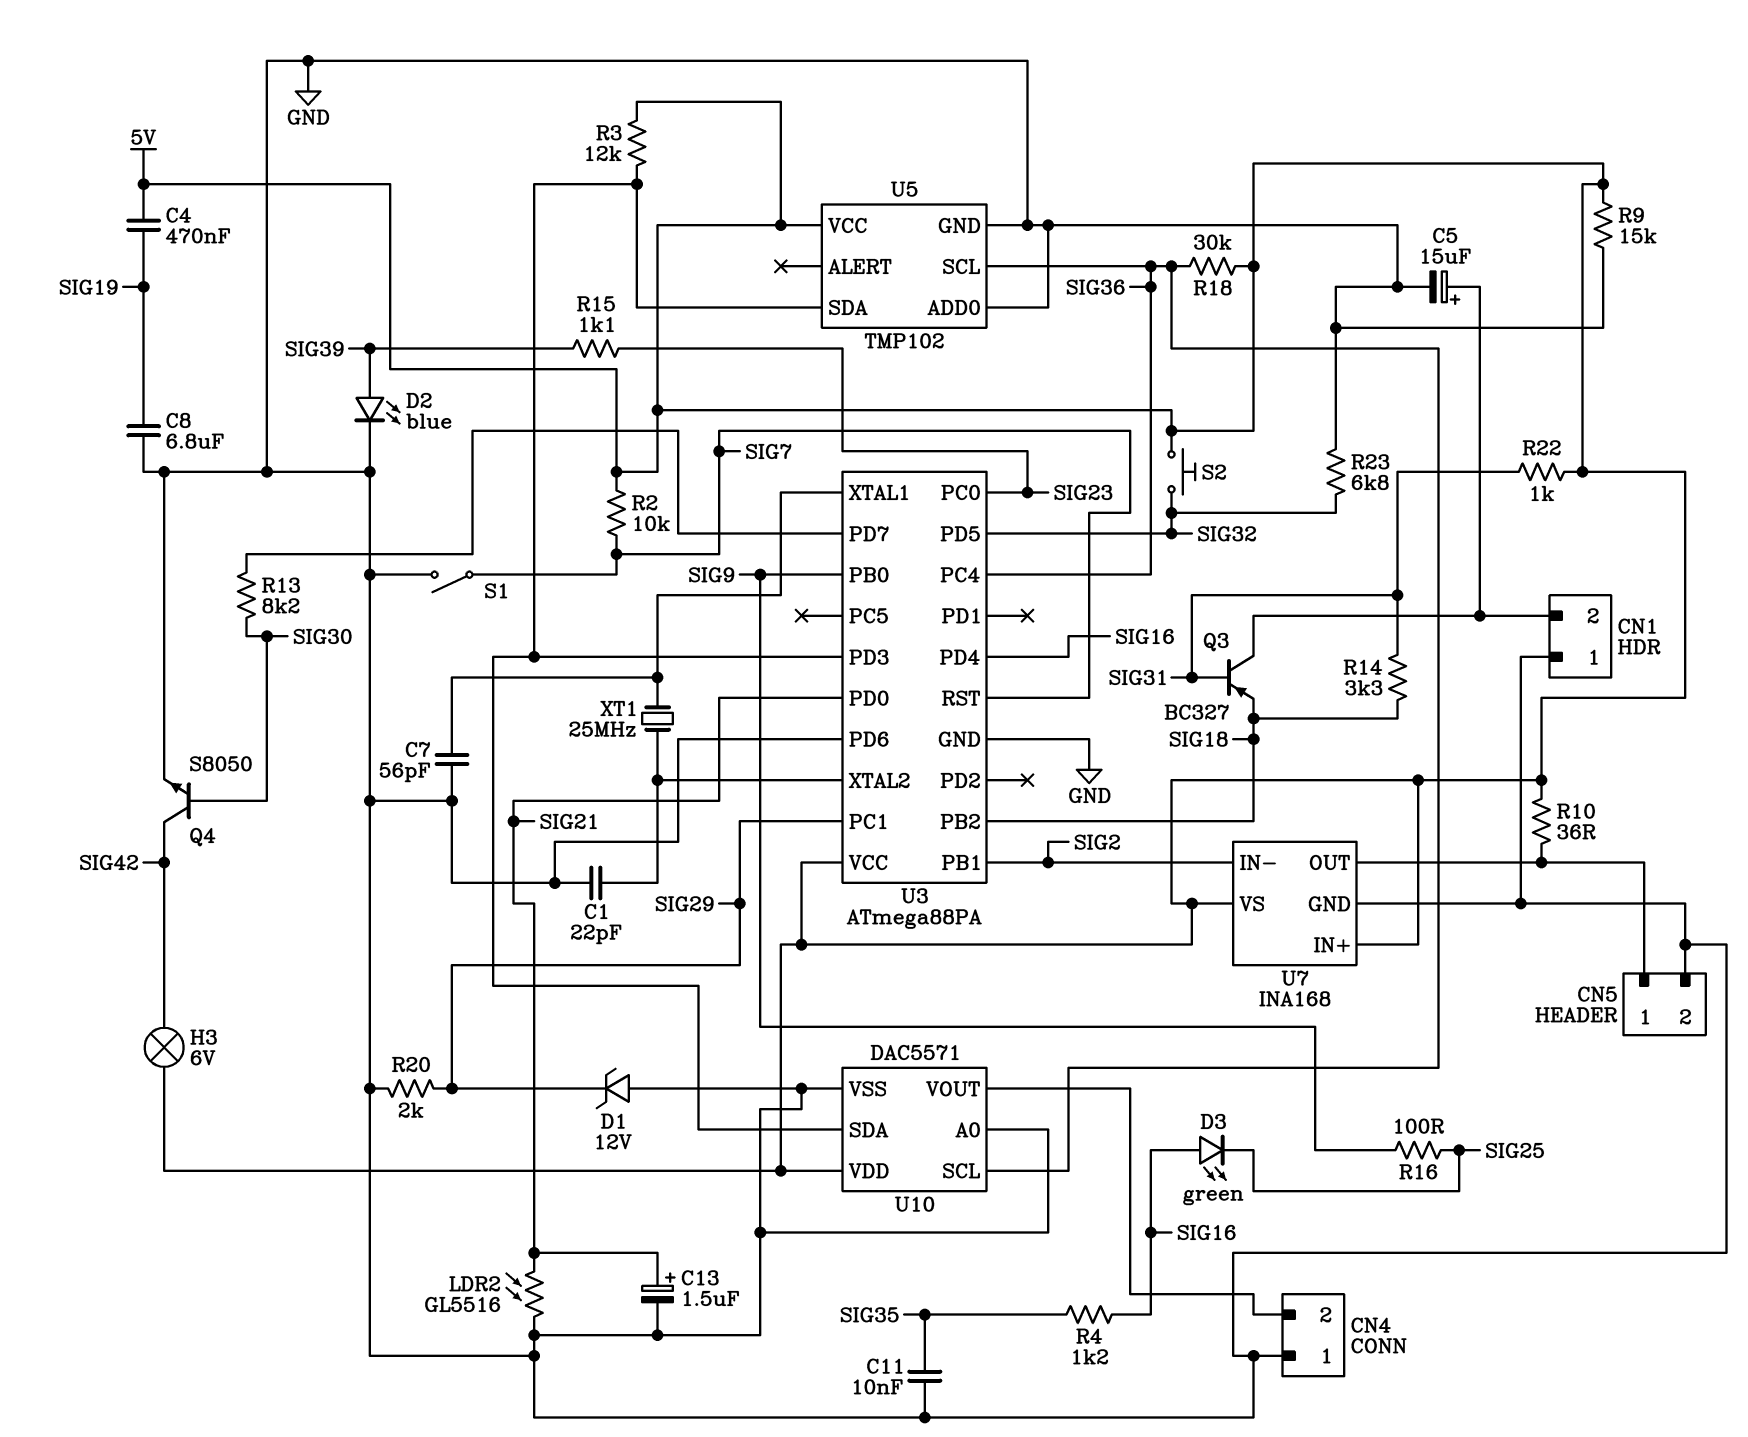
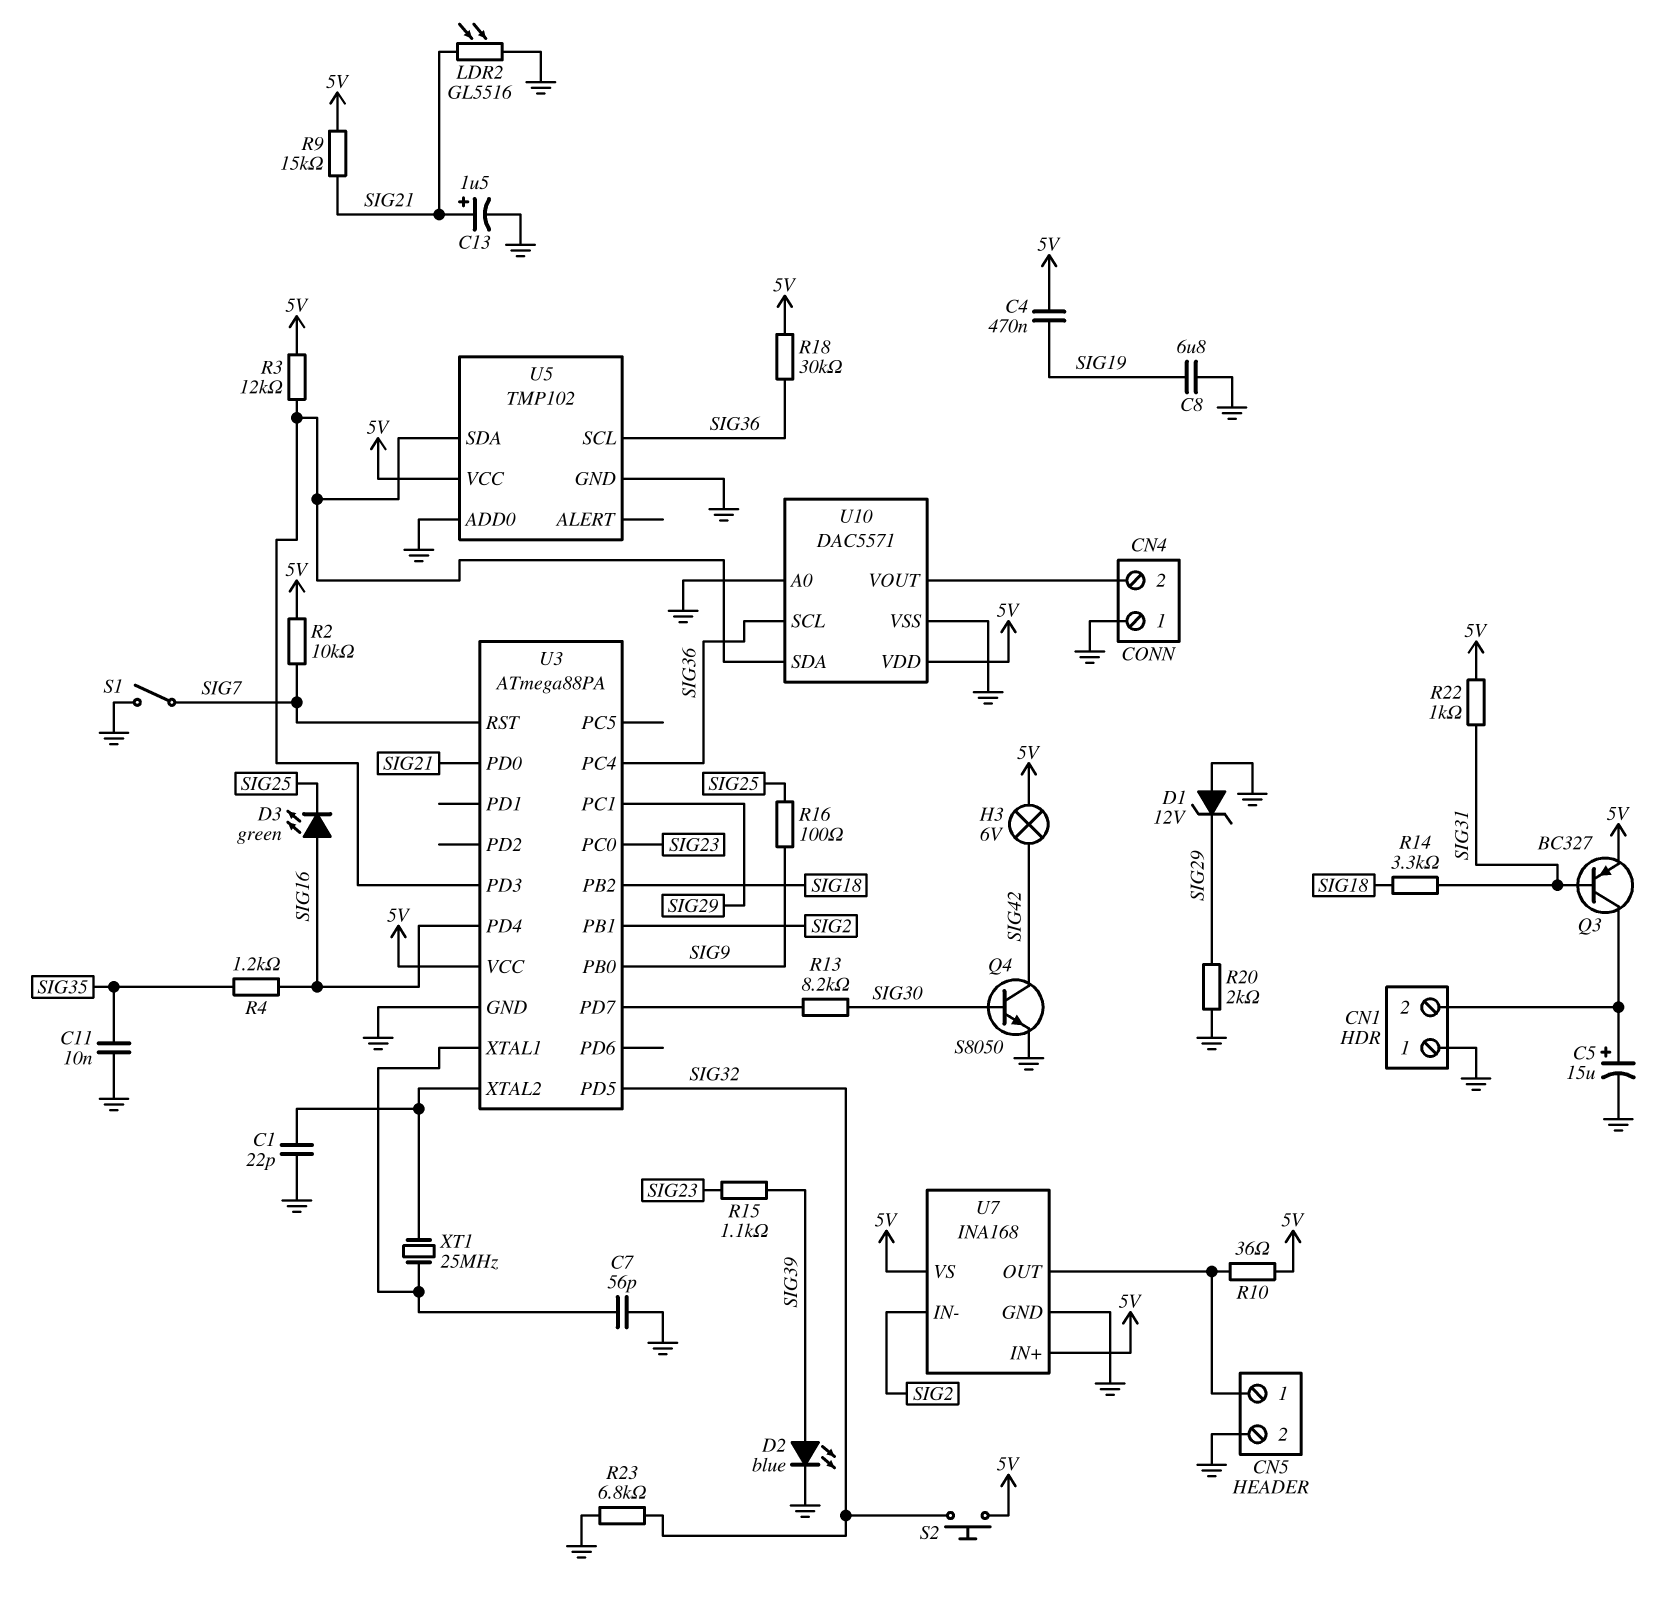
Q3: PNP BC327 (B SIG31, C CN1/2, E SIG18) -> PNP BC327 (B SIG31, C CN1/2, E 5V)
R9: 15k (5V, GND) -> 15k (5V, SIG21)
U3 pin PD6: GND -> none

